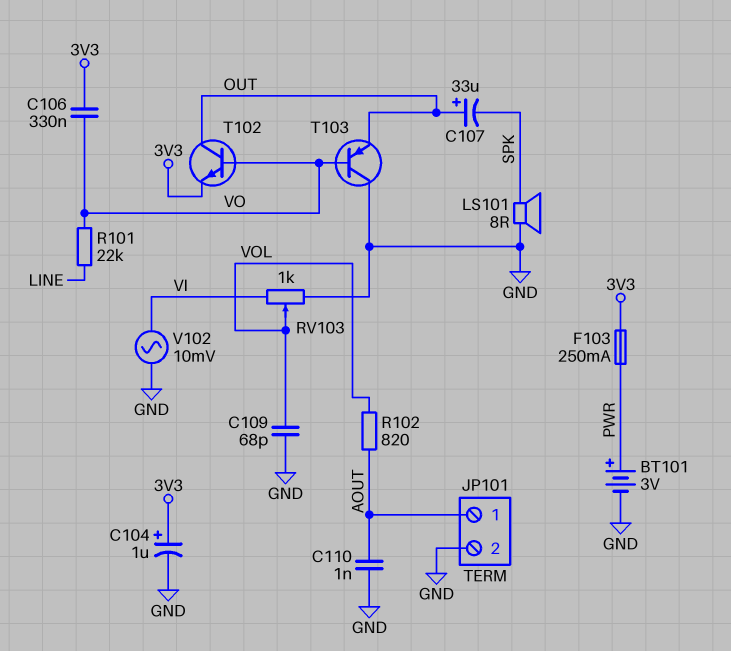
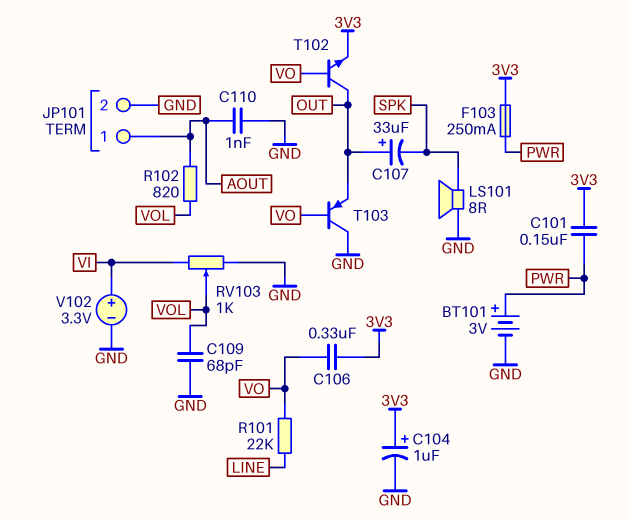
C101: none -> 150nF (3V3, PWR)
V102: AC 10mV (GND, VI) -> 3.3V (plus VI, minus GND)

